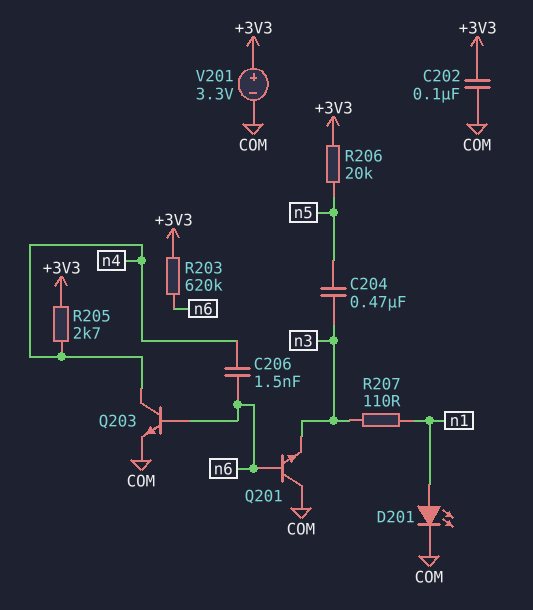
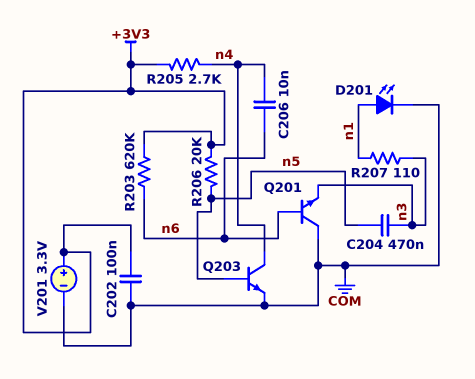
C206: 1.5nF (n4, n6) -> 10nF (n4, n6)
Q203: NPN (B n6, C n4, E COM) -> NPN (B n5, C n4, E COM)

